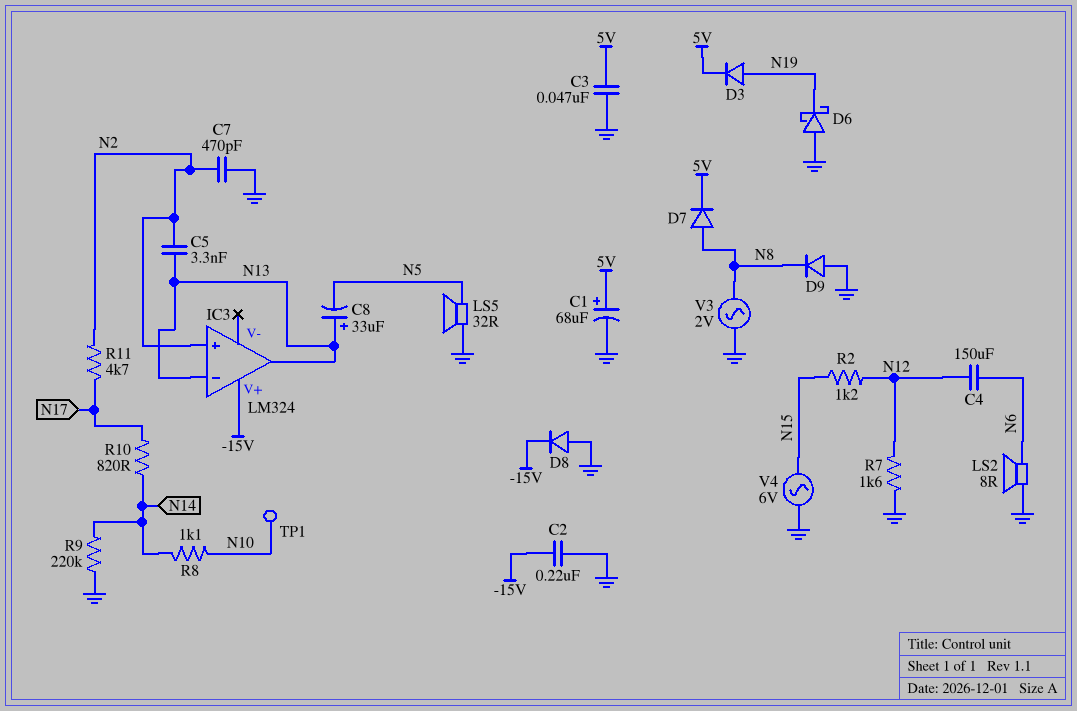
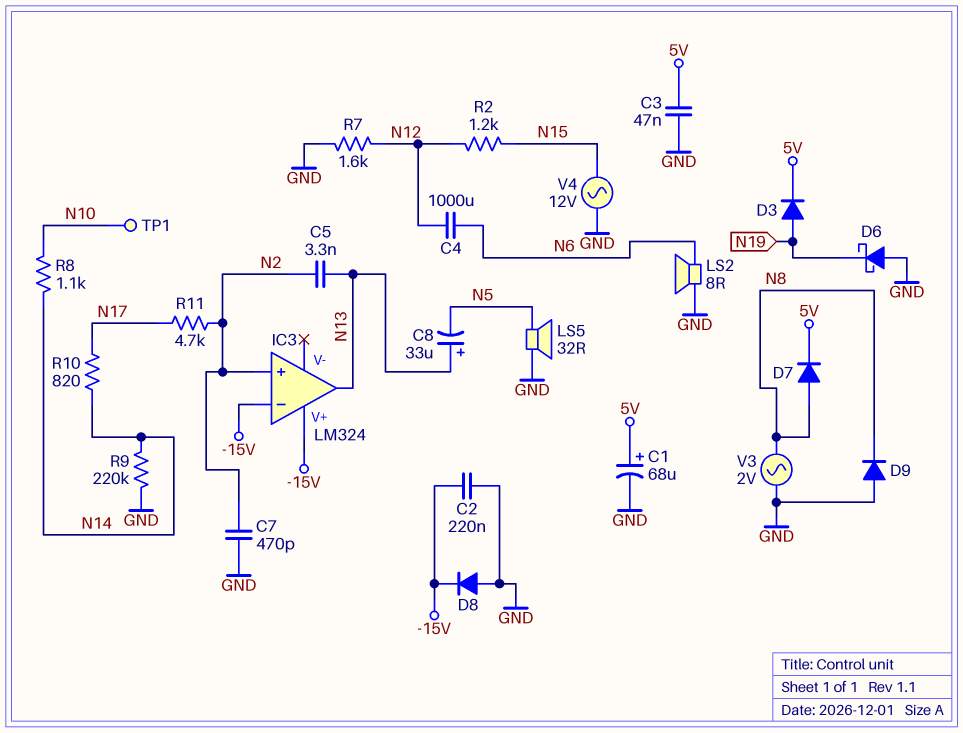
C4: 150uF (N6, N12) -> 1000uF (N6, N12)
IC3 pin in-: N13 -> -15V
V4: AC 6V (GND, N15) -> AC 12V (GND, N15)

